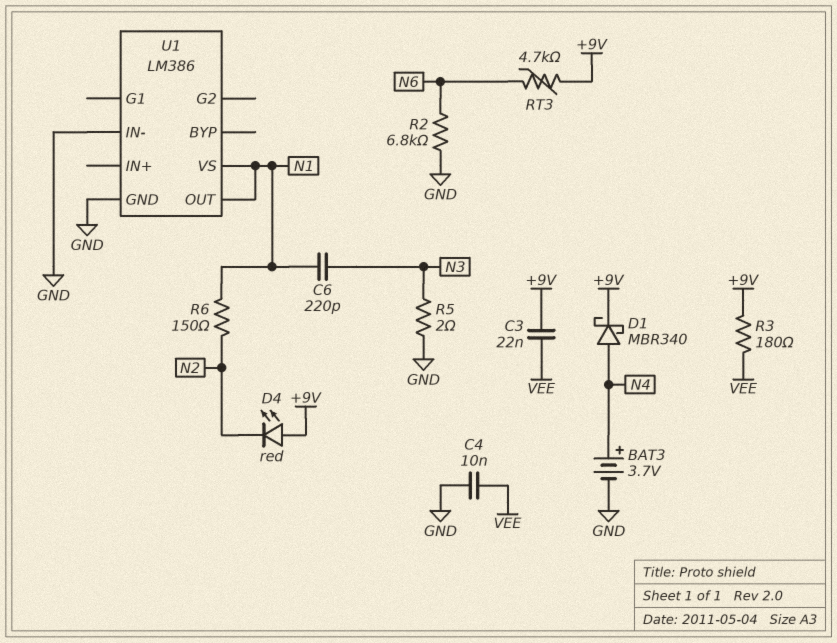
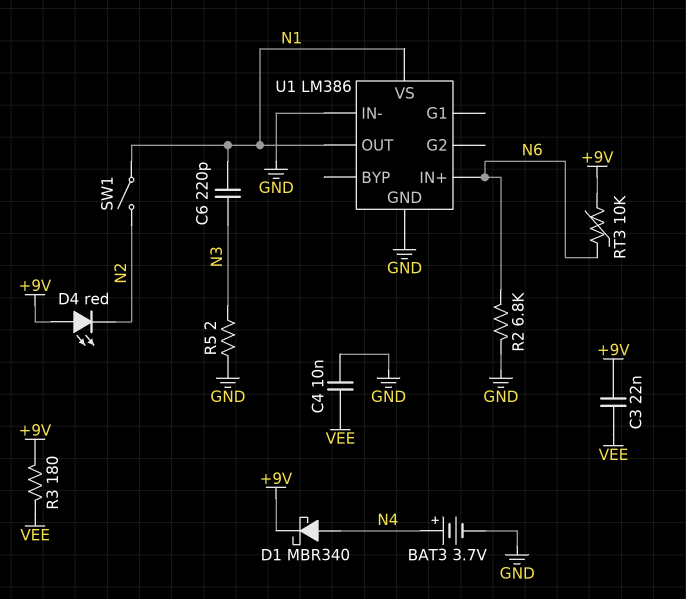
R6: 150 (N1, N2) -> none
RT3: 4.7k (+9V, N6) -> 10k (+9V, N6)
SW1: none -> switch (N1, N2)
U1 pin IN+: none -> N6

